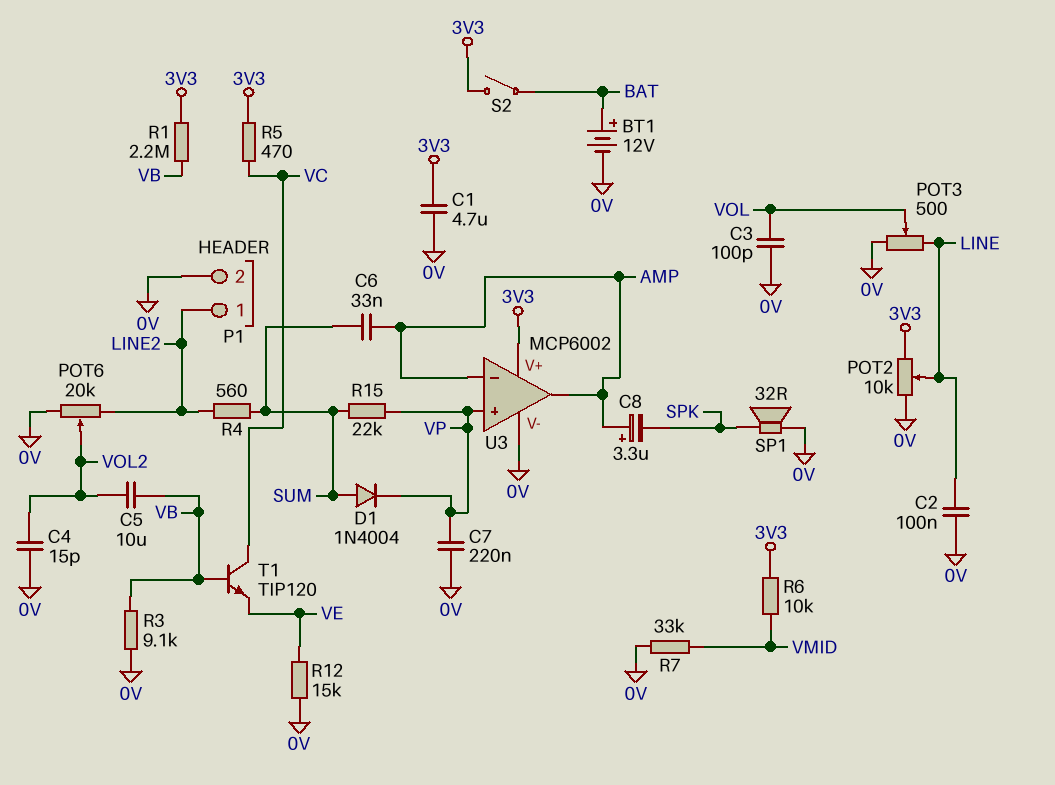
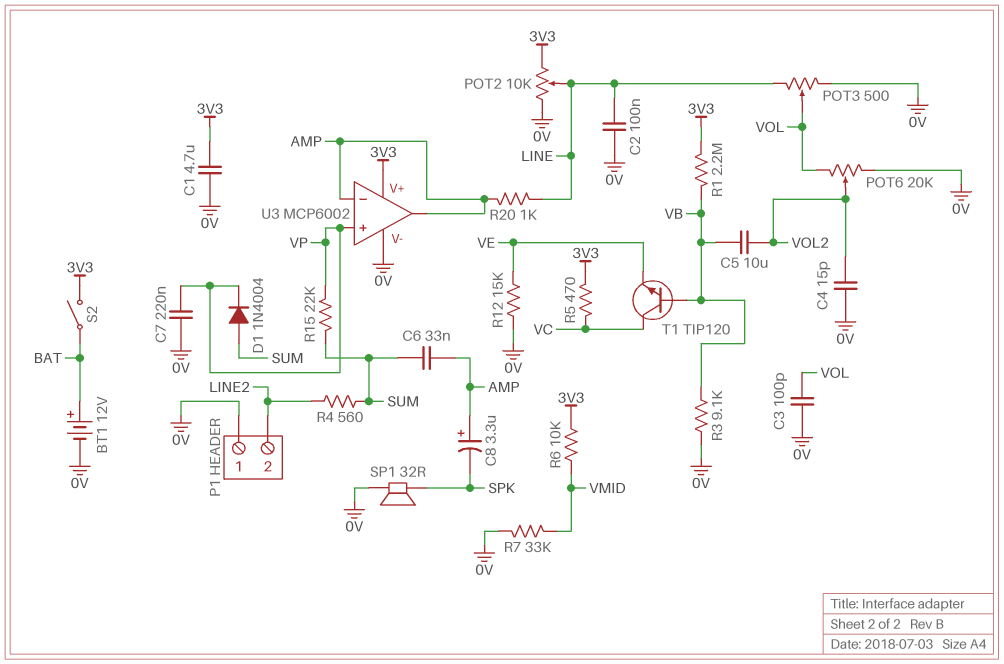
P1 pin 1: LINE2 -> 0V
P1 pin 2: 0V -> LINE2
POT6: 20k (0V, LINE2, wiper VOL2) -> 20k (0V, VOL, wiper VOL2)
R20: none -> 1k (AMP, LINE)

